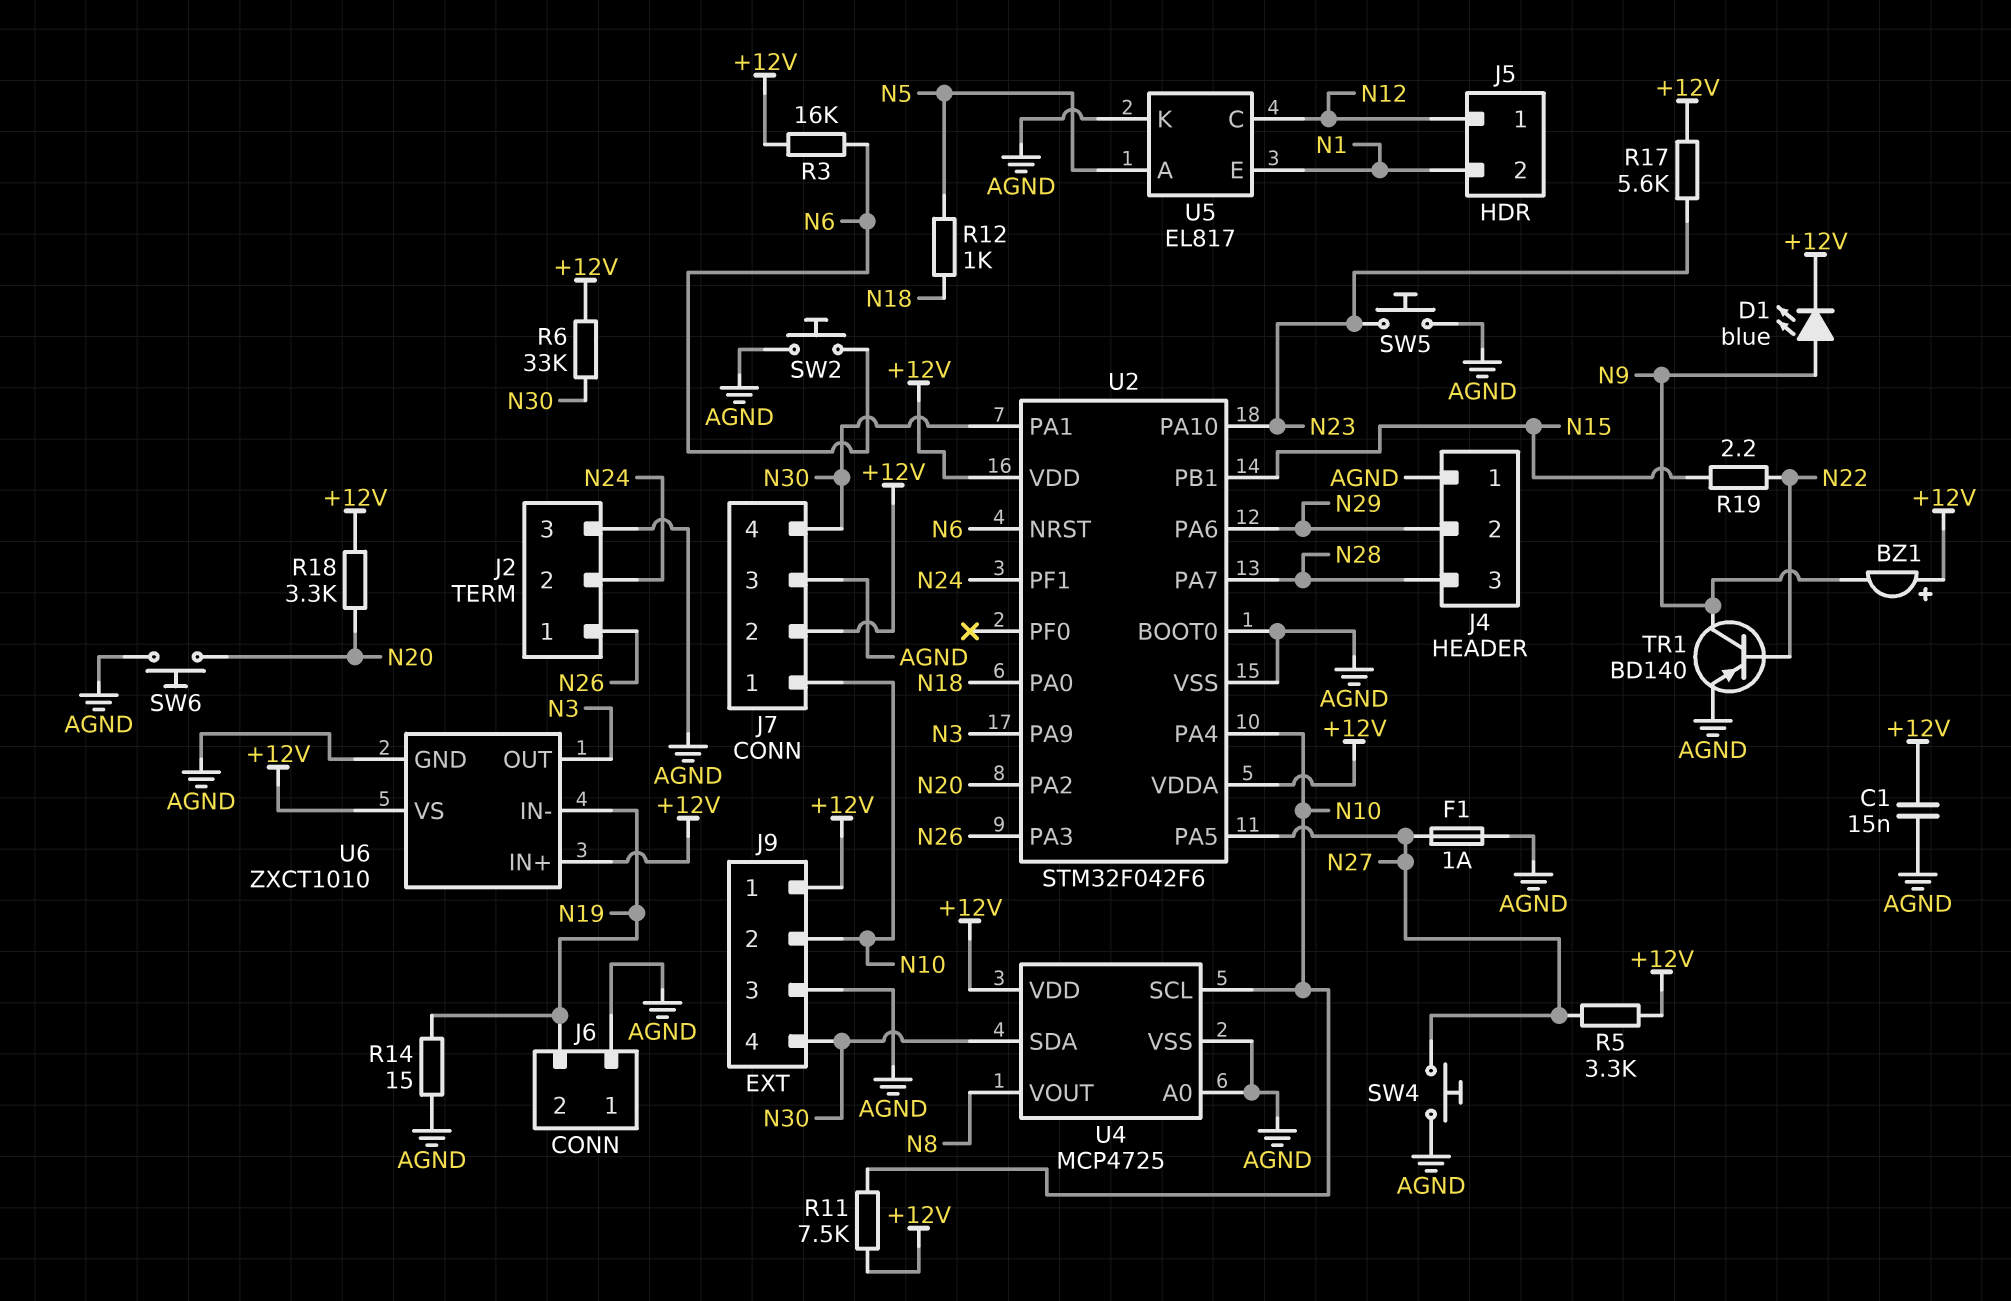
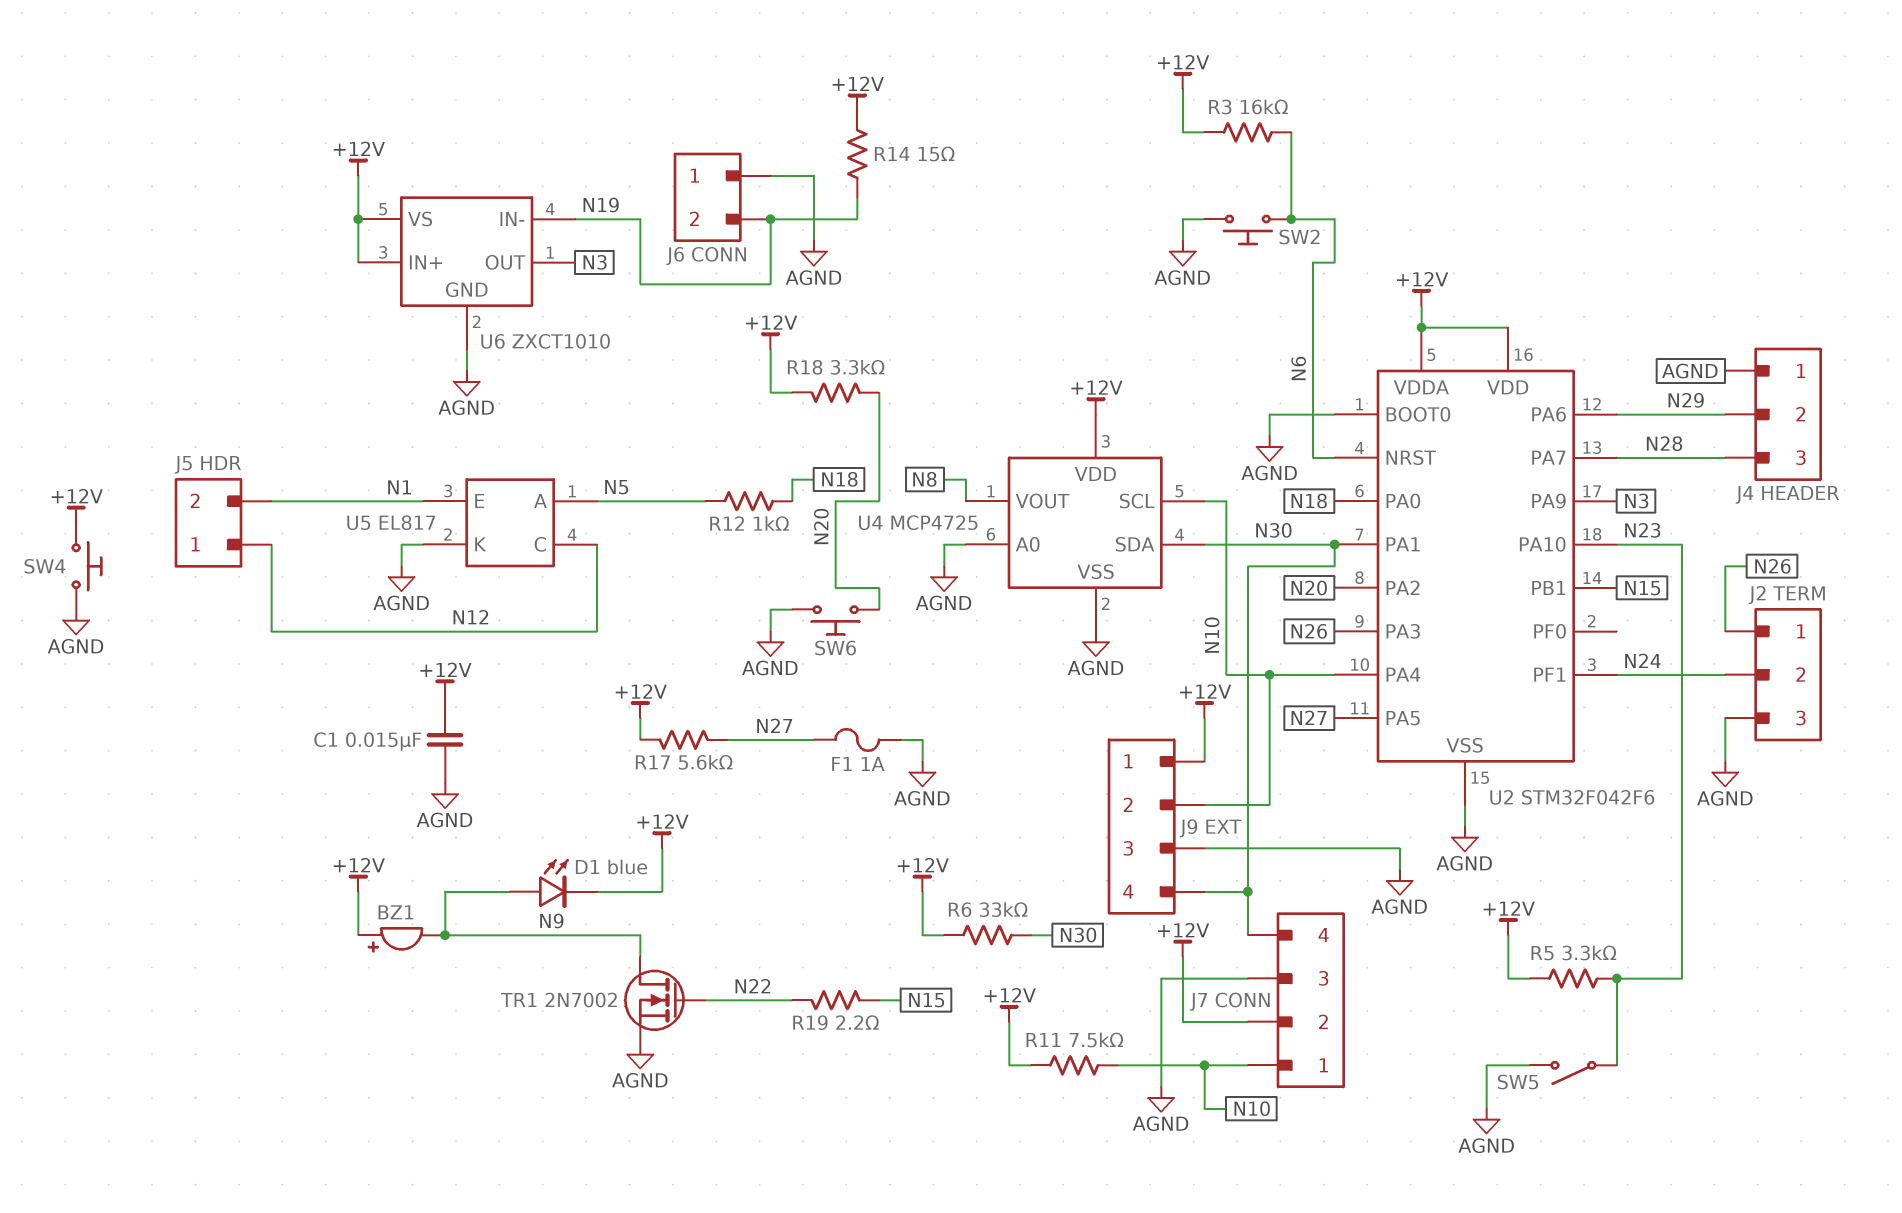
R5: 3.3k (+12V, N27) -> 3.3k (+12V, N23)
R14: 15 (AGND, N19) -> 15 (+12V, N19)
R17: 5.6k (+12V, N23) -> 5.6k (+12V, N27)
SW4: button (AGND, N27) -> button (+12V, AGND)
SW5: button (AGND, N23) -> switch (AGND, N23)
TR1: PNP BD140 (B N22, C N9, E AGND) -> NMOS 2N7002 (G N22, D N9, S AGND)

